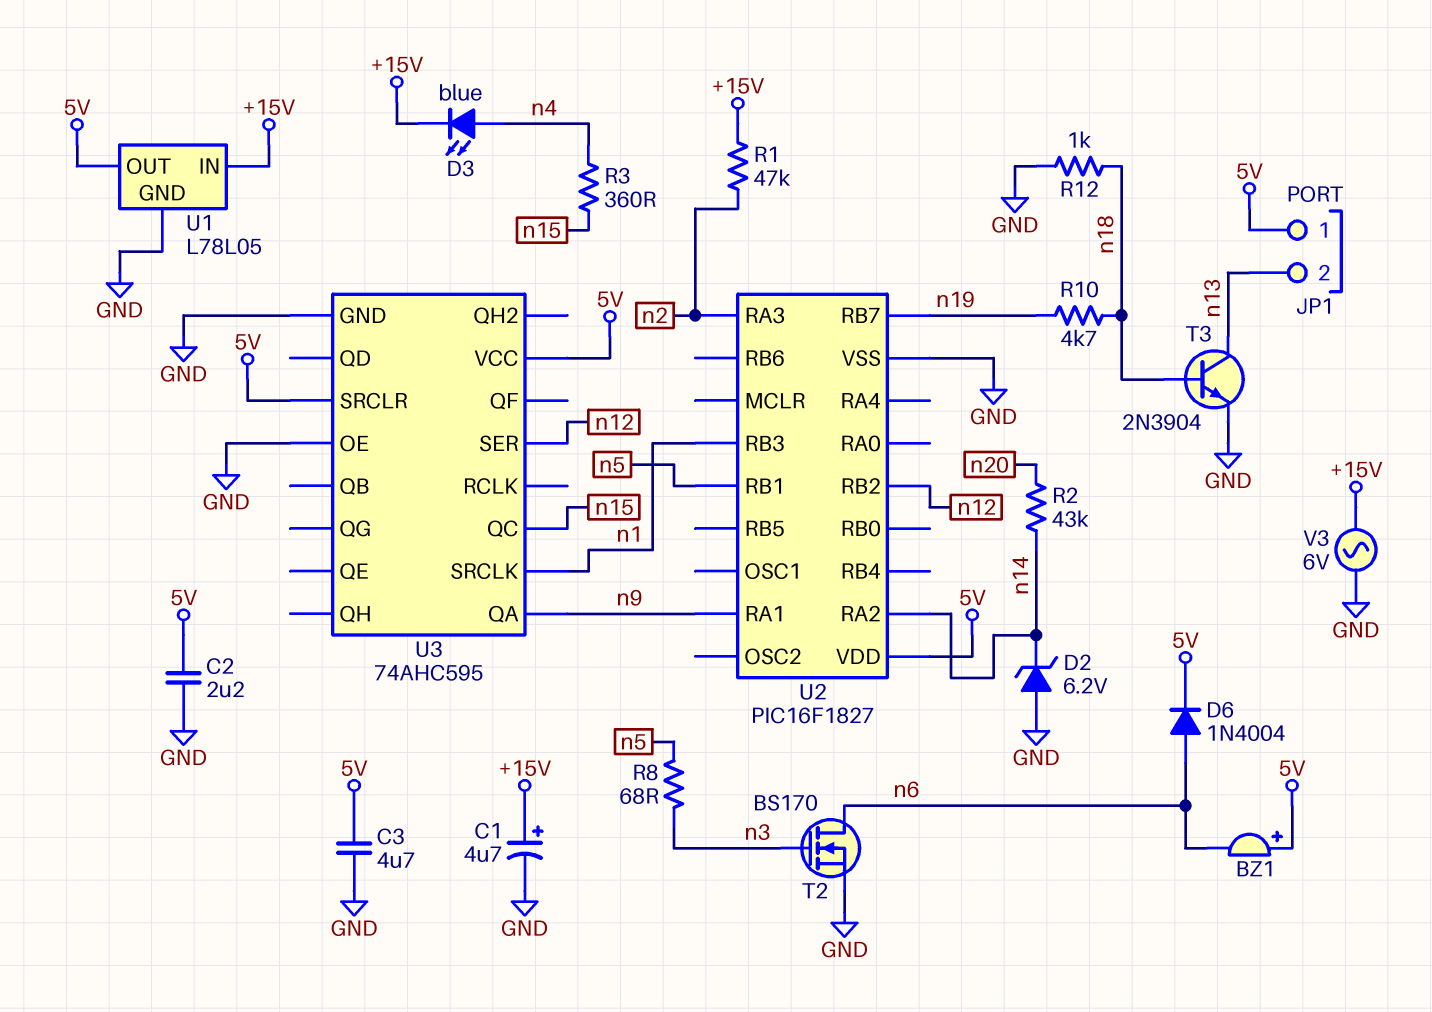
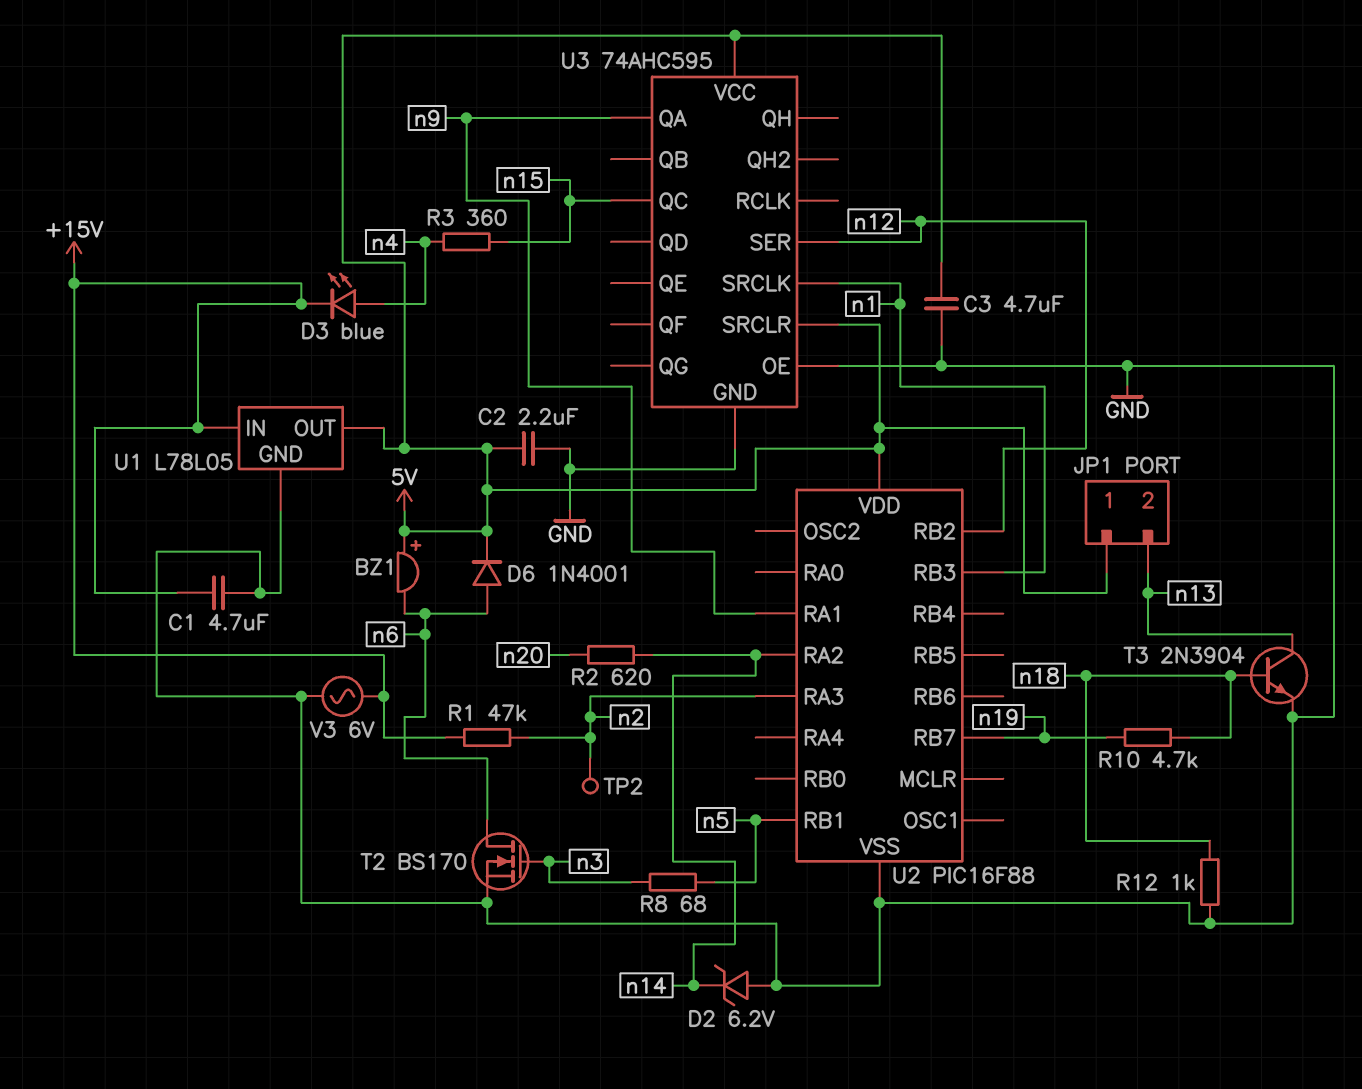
C1: 4.7uF (plus +15V, minus GND) -> 4.7uF (+15V, GND)
D6: diode 1N4004 (A n6, K 5V) -> diode 1N4001 (A n6, K 5V)
R2: 43k (n14, n20) -> 620 (n14, n20)
TP2: none -> test point (n2)
U2: PIC16F1827 -> PIC16F88

